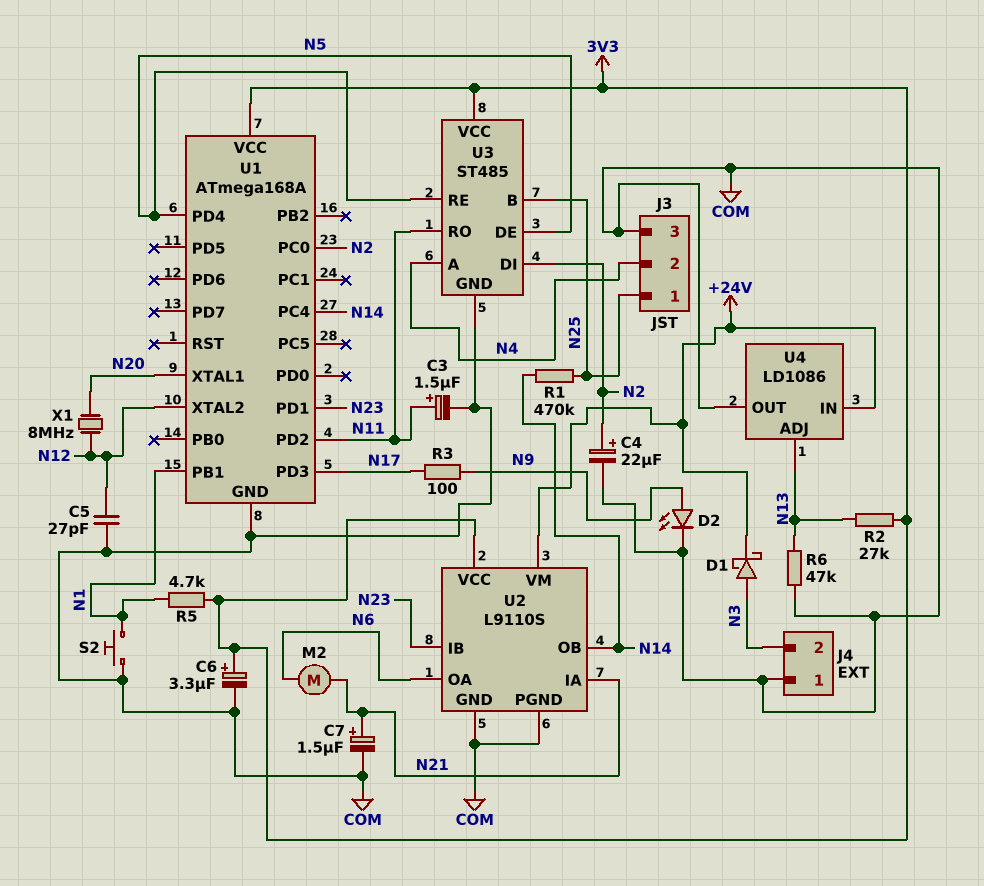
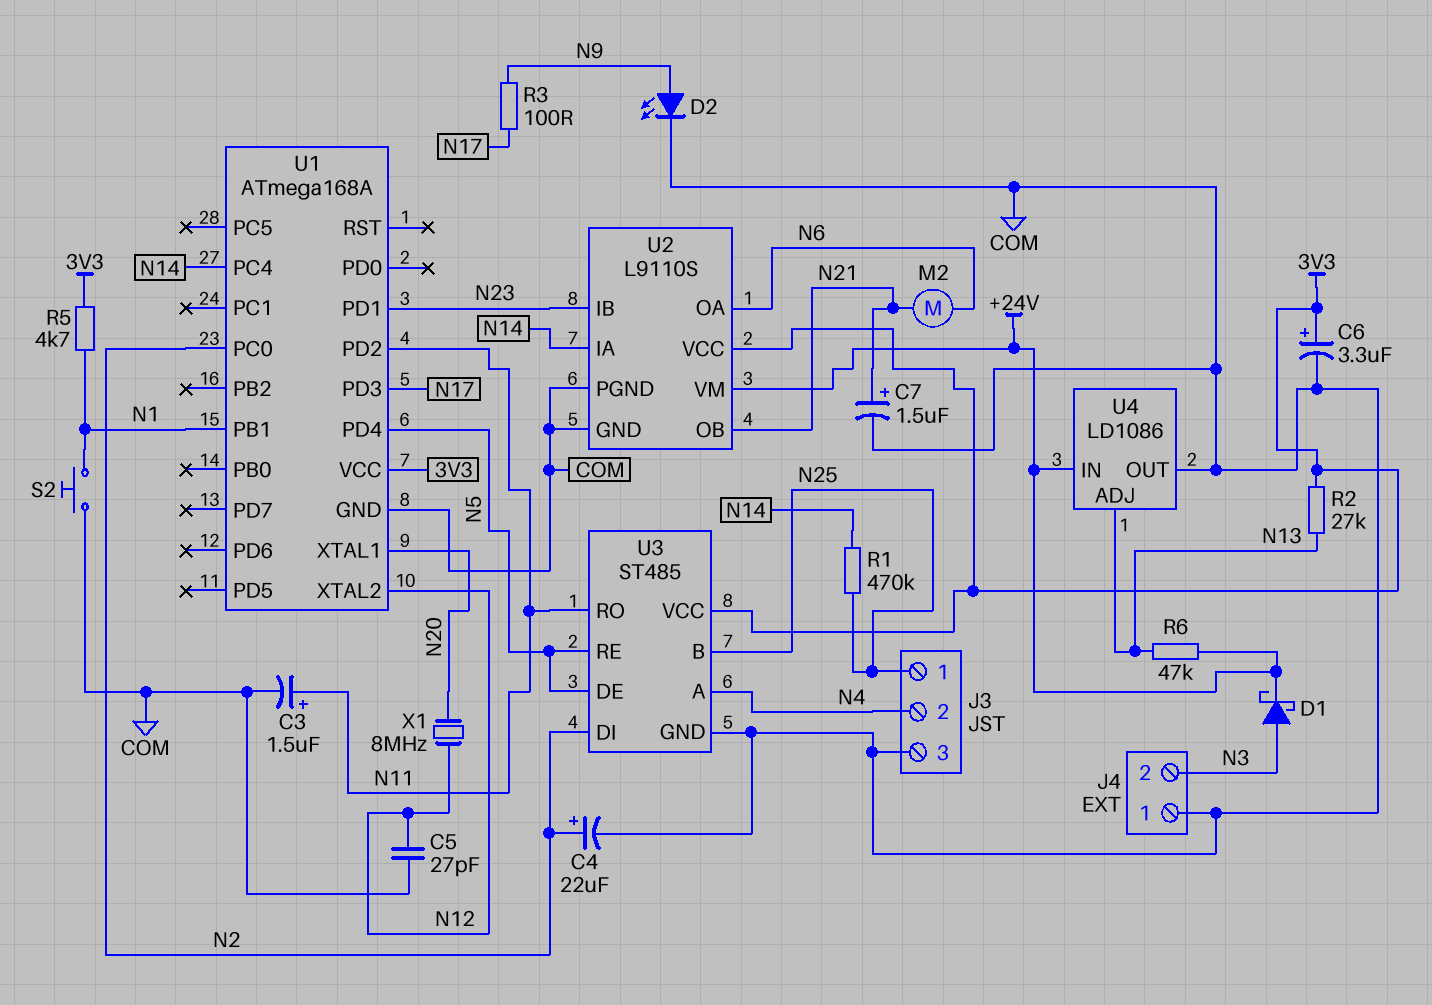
R6: 47k (COM, N13) -> 47k (+24V, N13)
U2 pin IA: N21 -> N14
U2 pin OB: N14 -> N21

